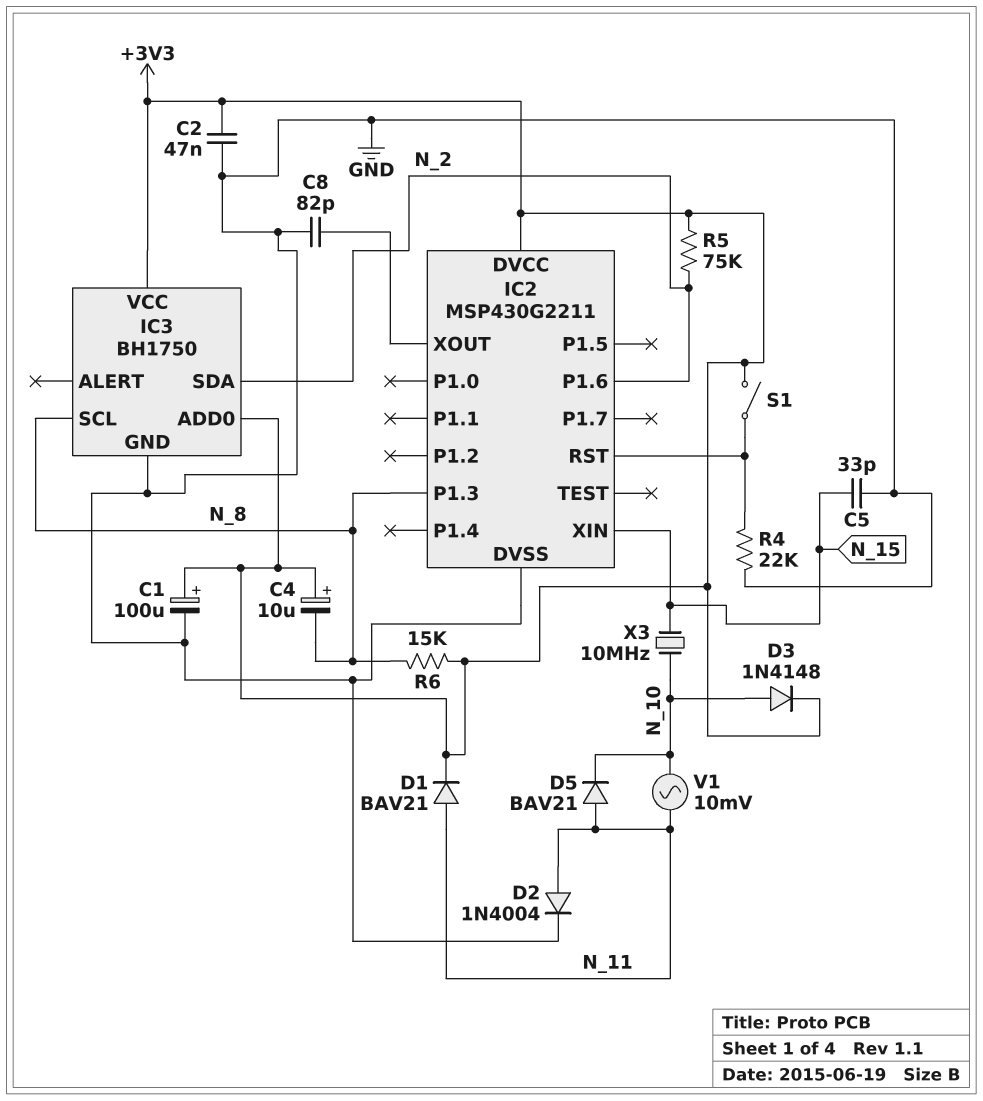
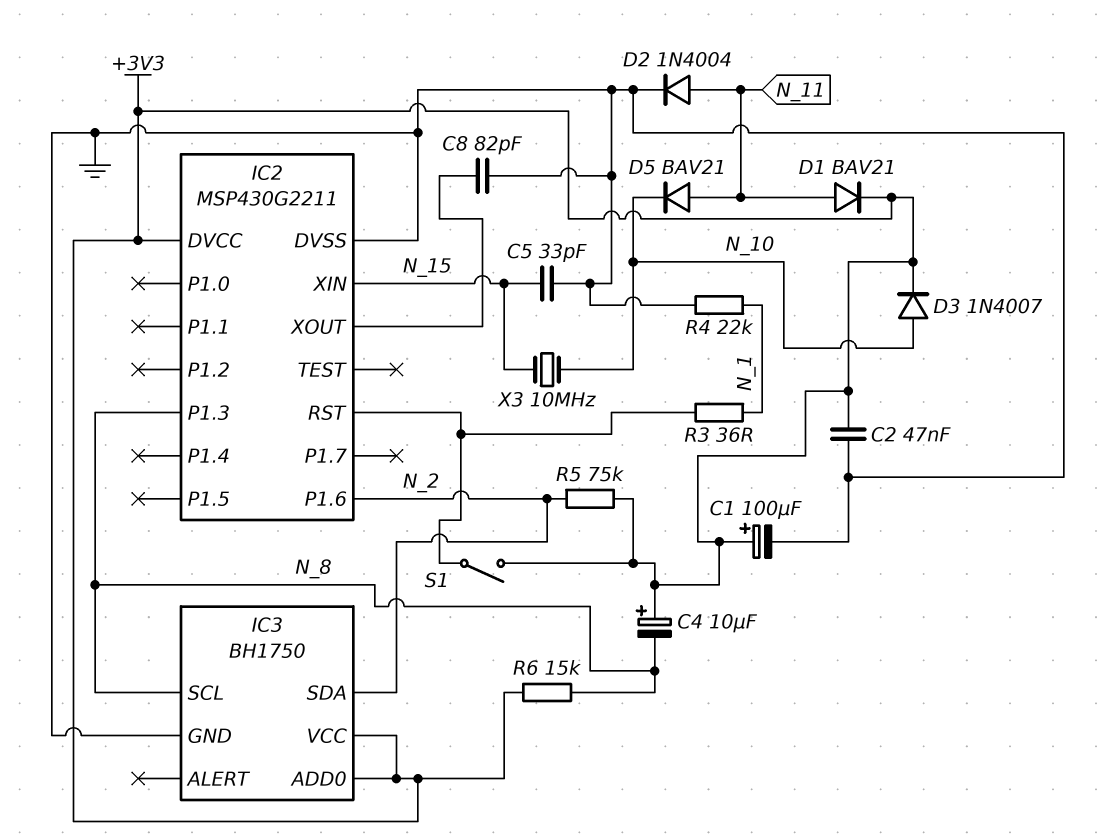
D3: diode 1N4148 (A N_10, K +3V3) -> diode 1N4007 (A N_10, K +3V3)
R3: none -> 36 (IC2/RST, N_1)
R4: 22k (GND, IC2/RST) -> 22k (GND, N_1)
V1: AC 10mV (N_10, N_11) -> none

